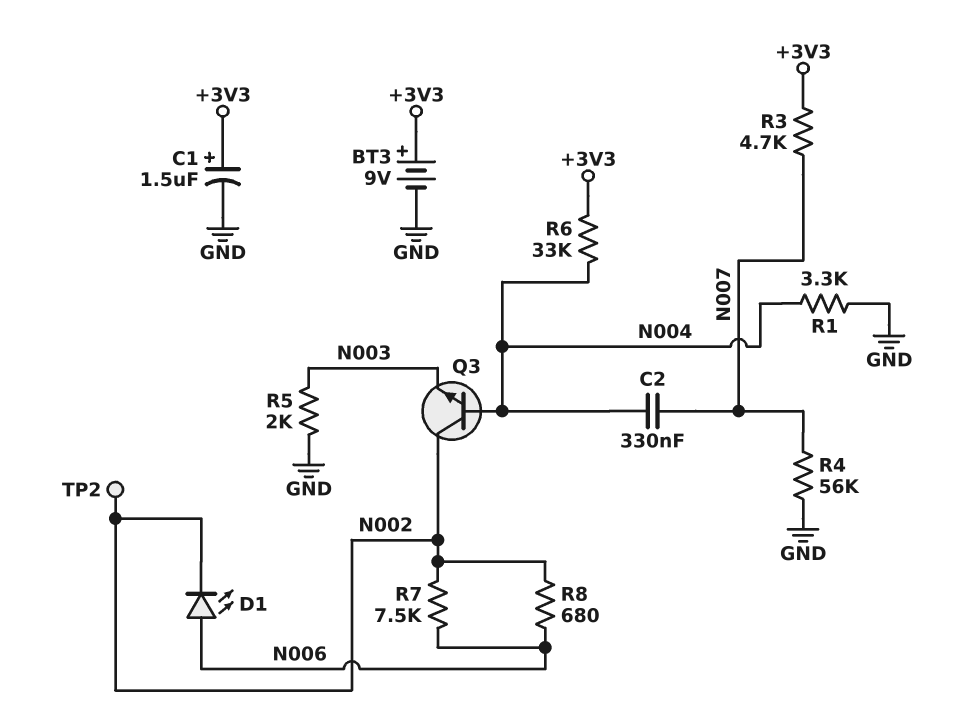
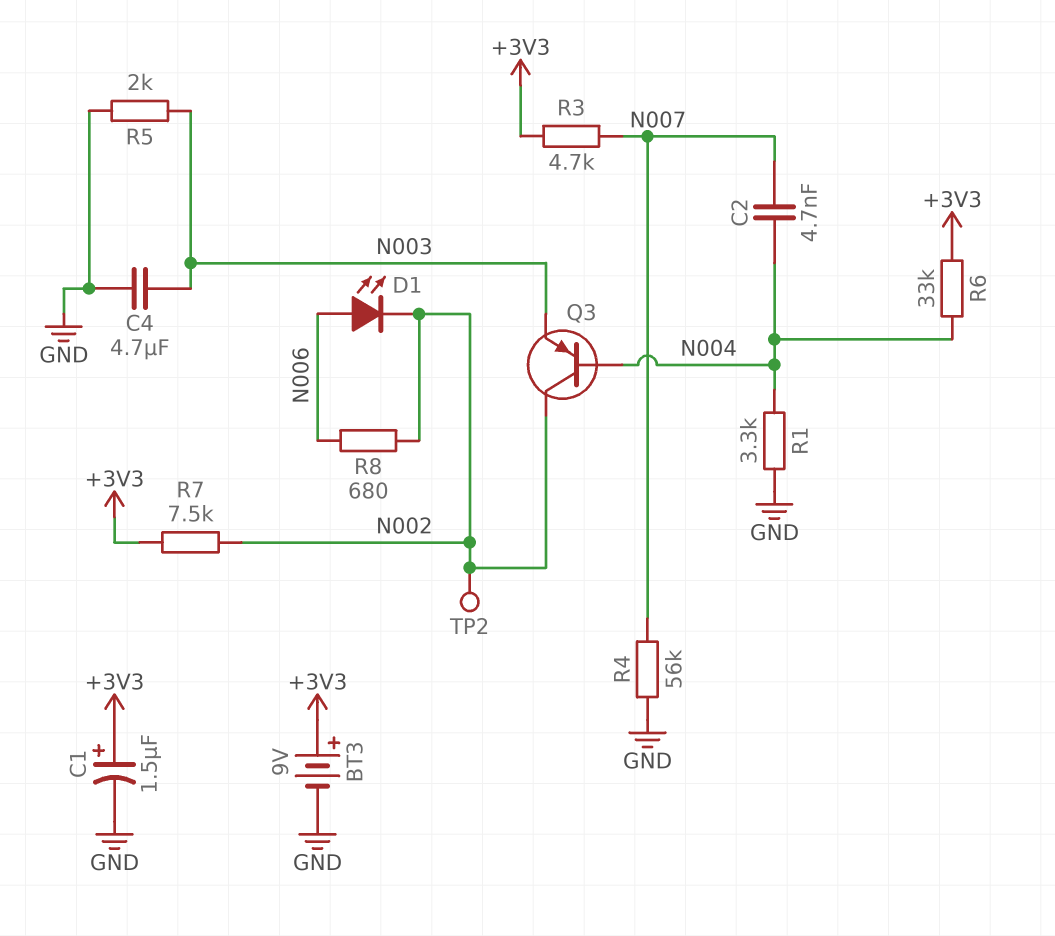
C2: 330nF (N004, N007) -> 4.7nF (N004, N007)
C4: none -> 4.7uF (GND, N003)
Q3: NPN (B N004, C N002, E N003) -> PNP (B N004, C N002, E N003)
R7: 7.5k (N002, N006) -> 7.5k (+3V3, N002)

